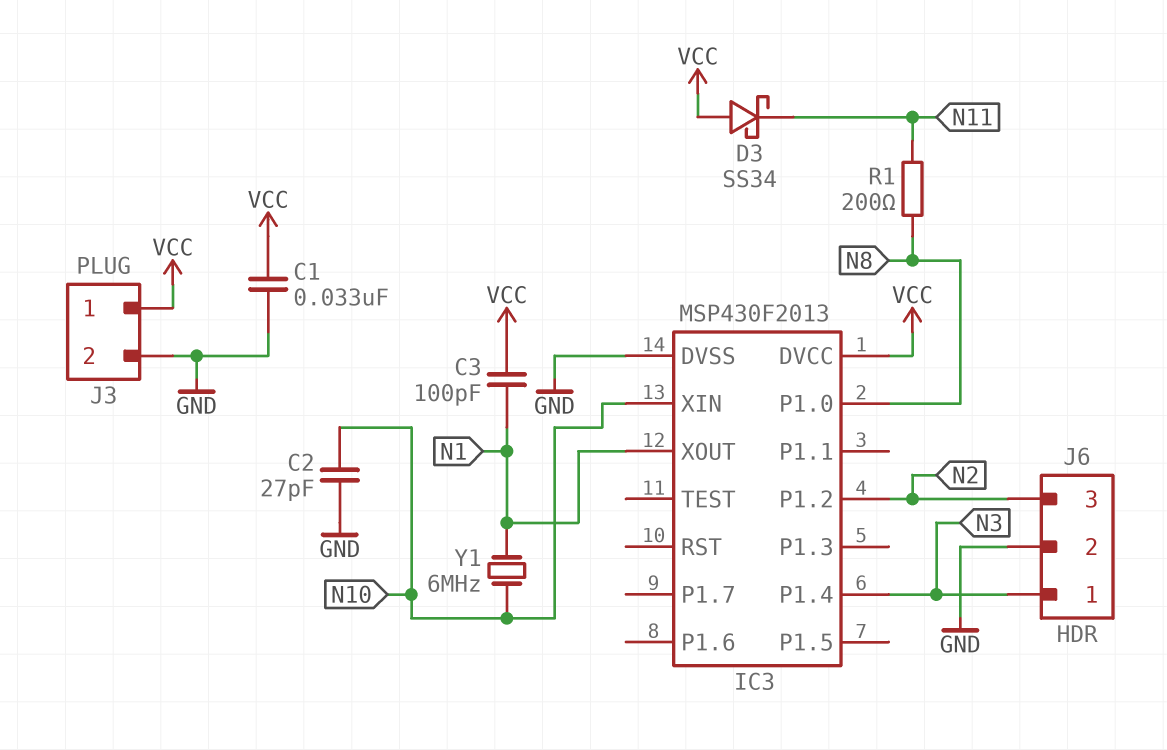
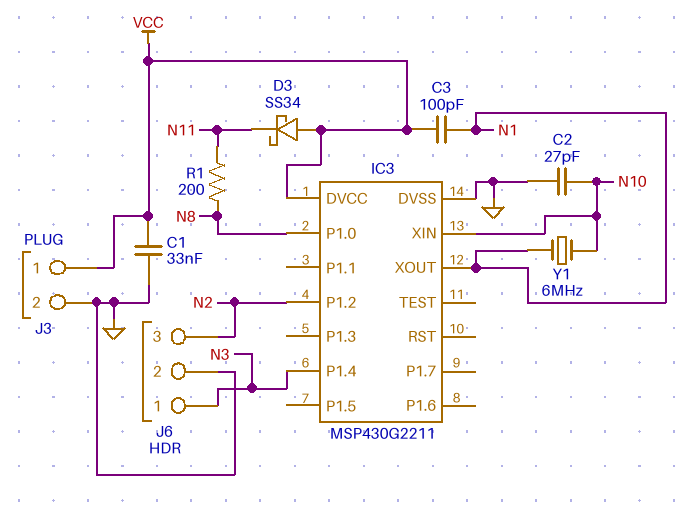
IC3: MSP430F2013 -> MSP430G2211

